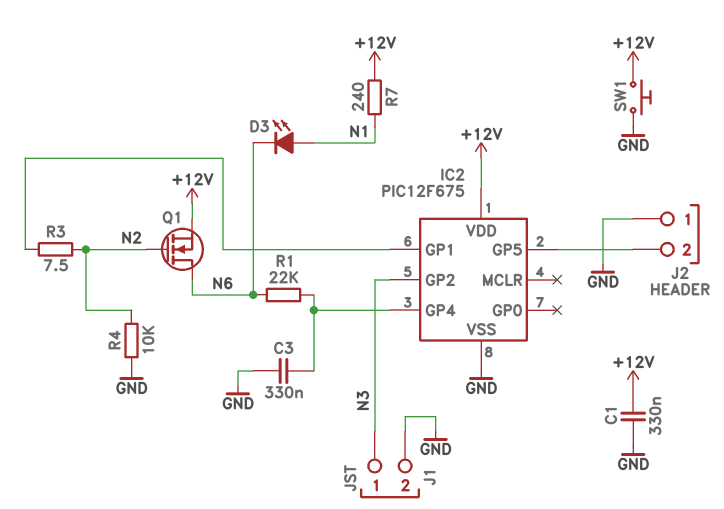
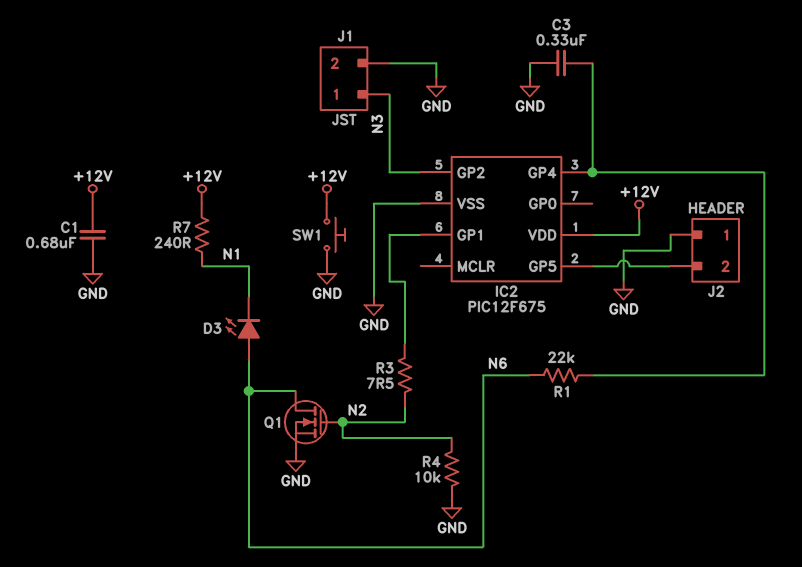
C1: 330nF (+12V, GND) -> 680nF (+12V, GND)
D3: LED (A N1, K N6) -> LED (A N6, K N1)
Q1: NMOS (G N2, D N6, S +12V) -> NMOS (G N2, D N6, S GND)

